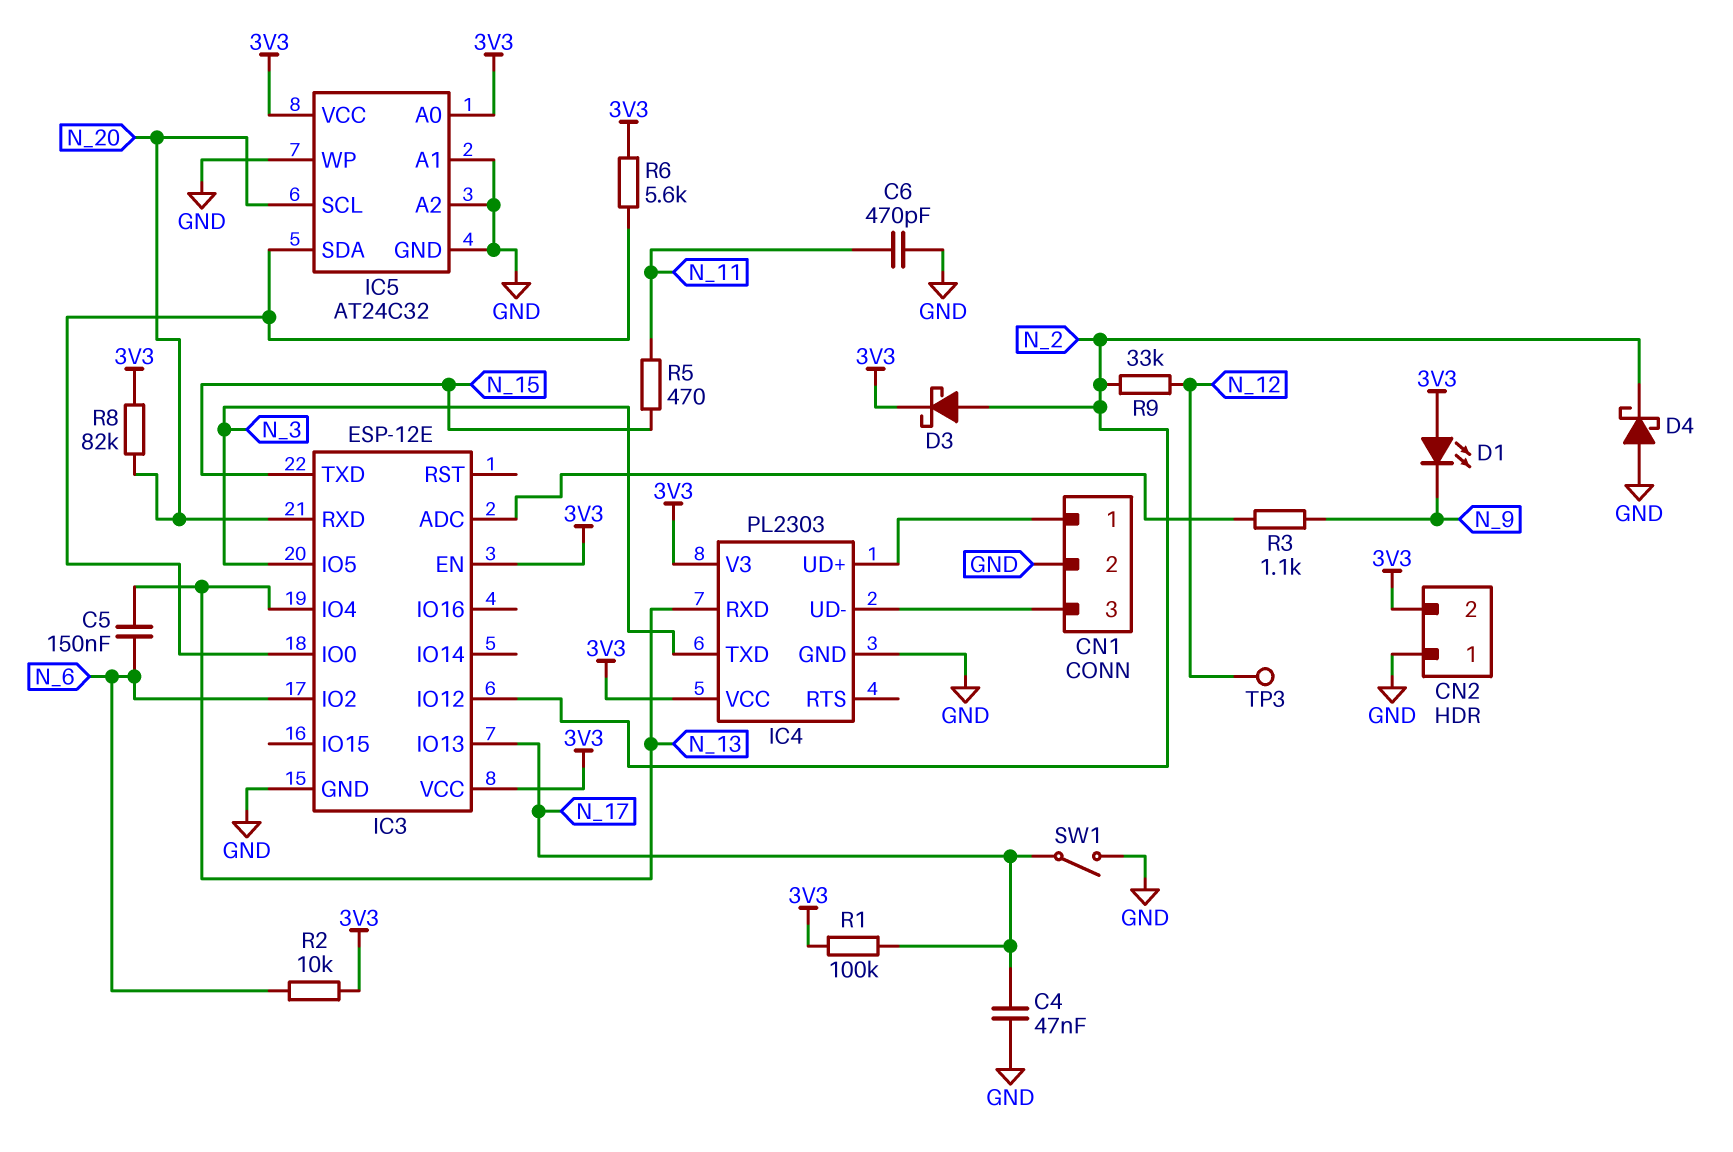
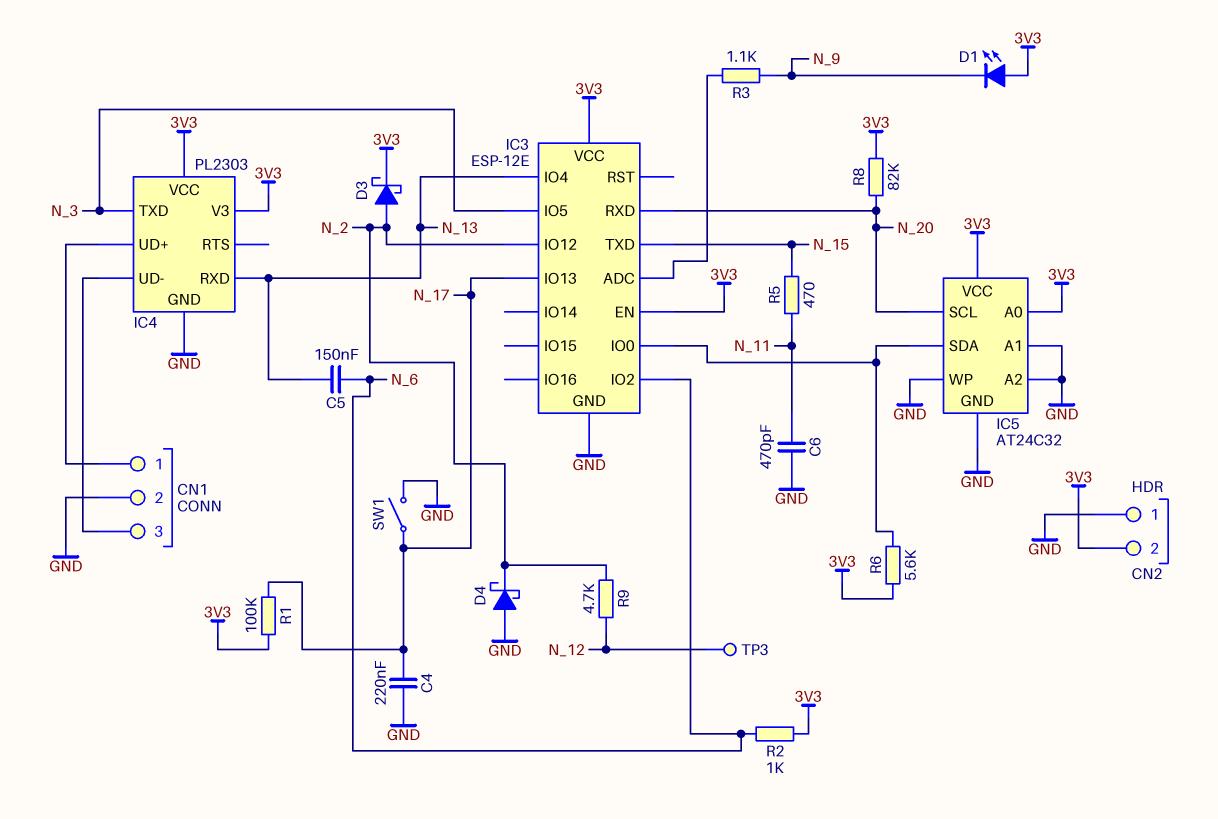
C4: 47nF (GND, N_17) -> 220nF (GND, N_17)
R2: 10k (3V3, N_6) -> 1k (3V3, N_6)
R9: 33k (N_2, N_12) -> 4.7k (N_2, N_12)

